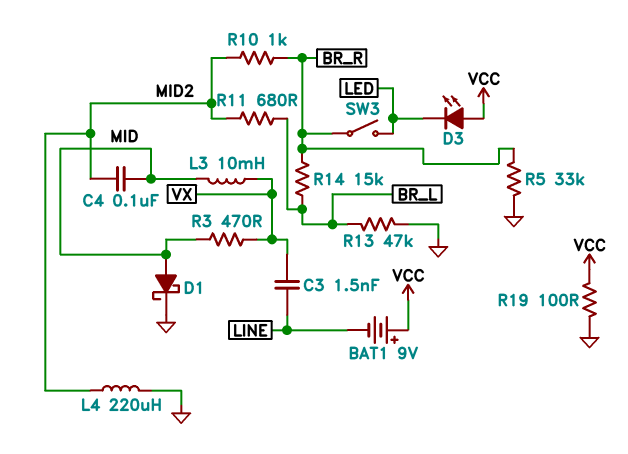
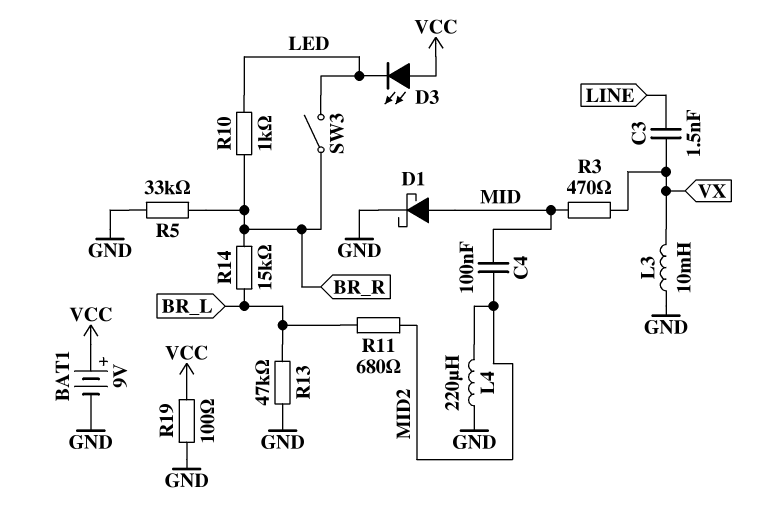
BAT1: 9V (plus VCC, minus LINE) -> 9V (plus VCC, minus GND)
L3: 10mH (MID, VX) -> 10mH (GND, VX)
R10: 1k (BR_R, MID2) -> 1k (BR_R, LED)

